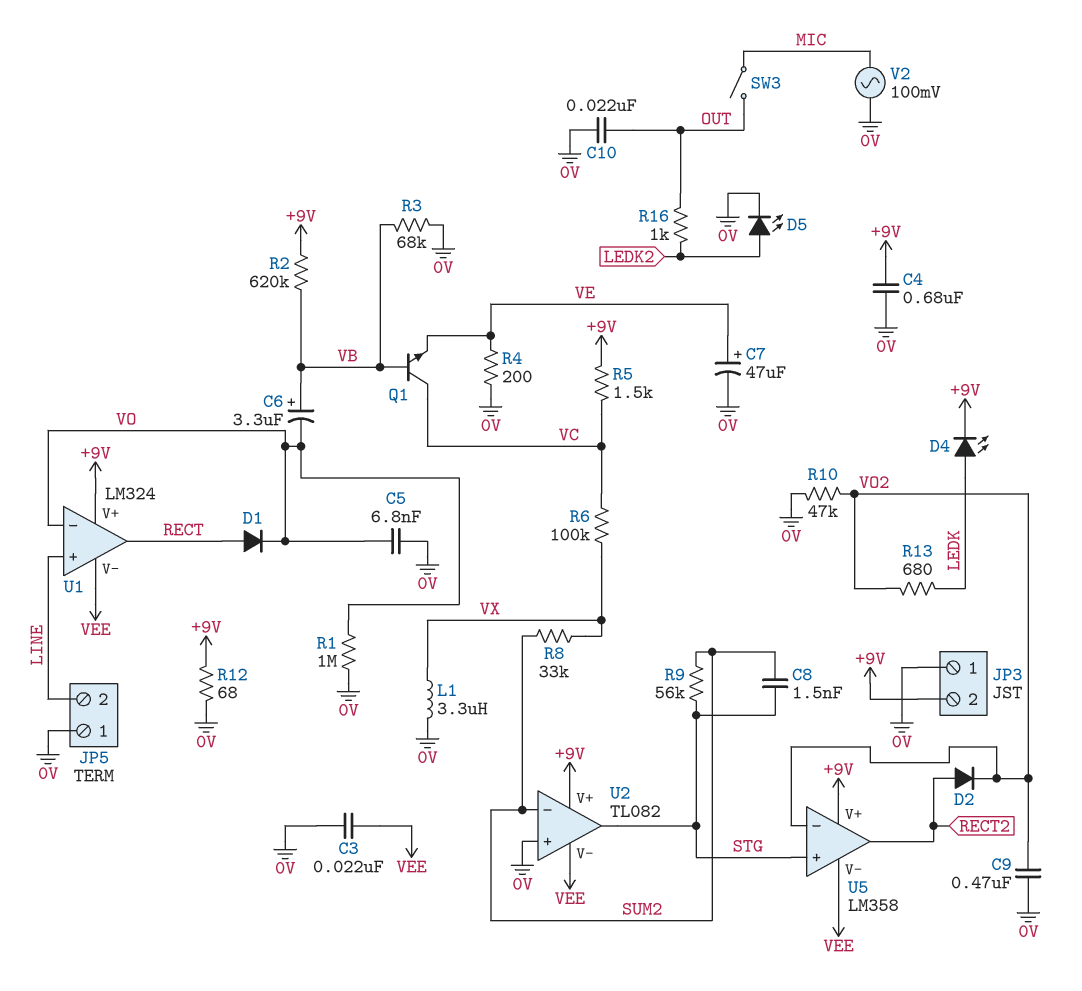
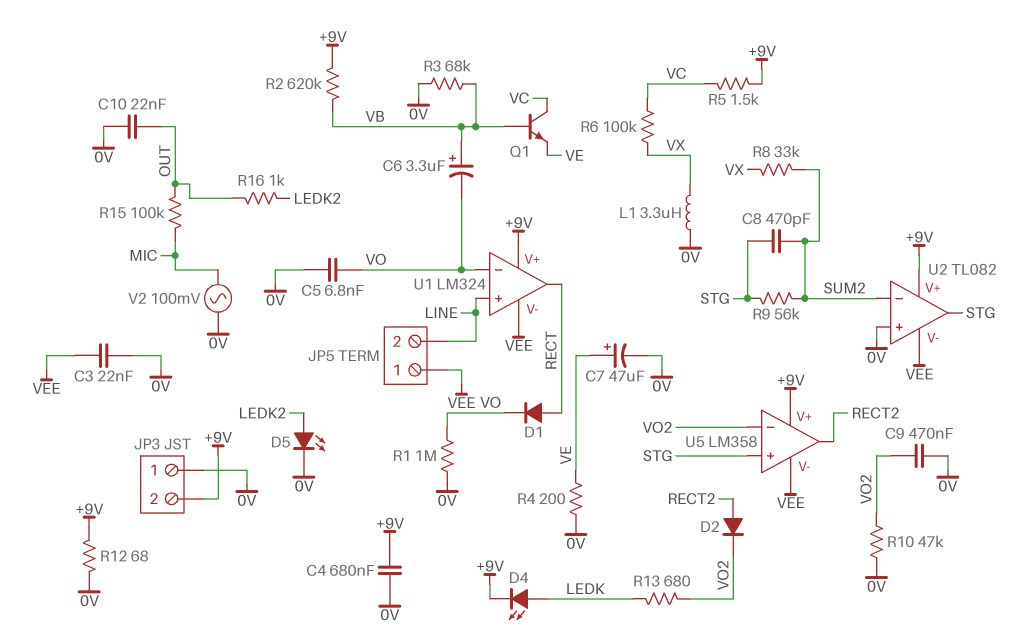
C8: 1.5nF (STG, SUM2) -> 470pF (STG, SUM2)
JP5 pin 1: 0V -> VEE
R15: none -> 100k (MIC, OUT)
SW3: switch (MIC, OUT) -> none

